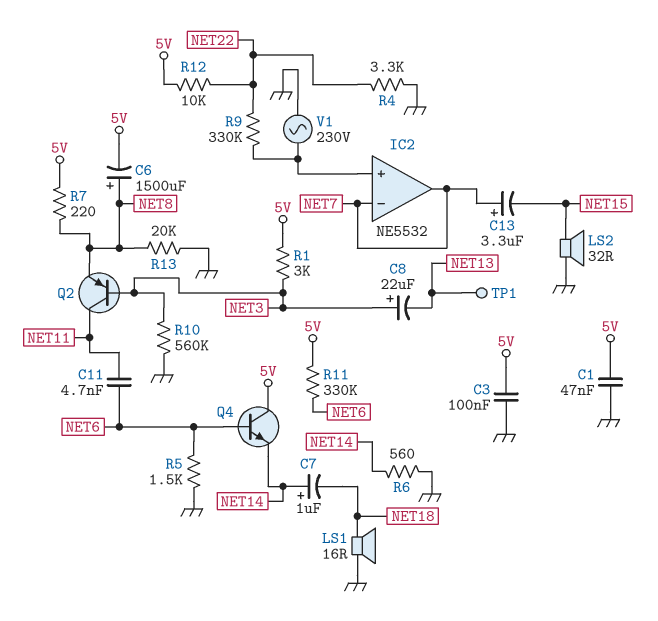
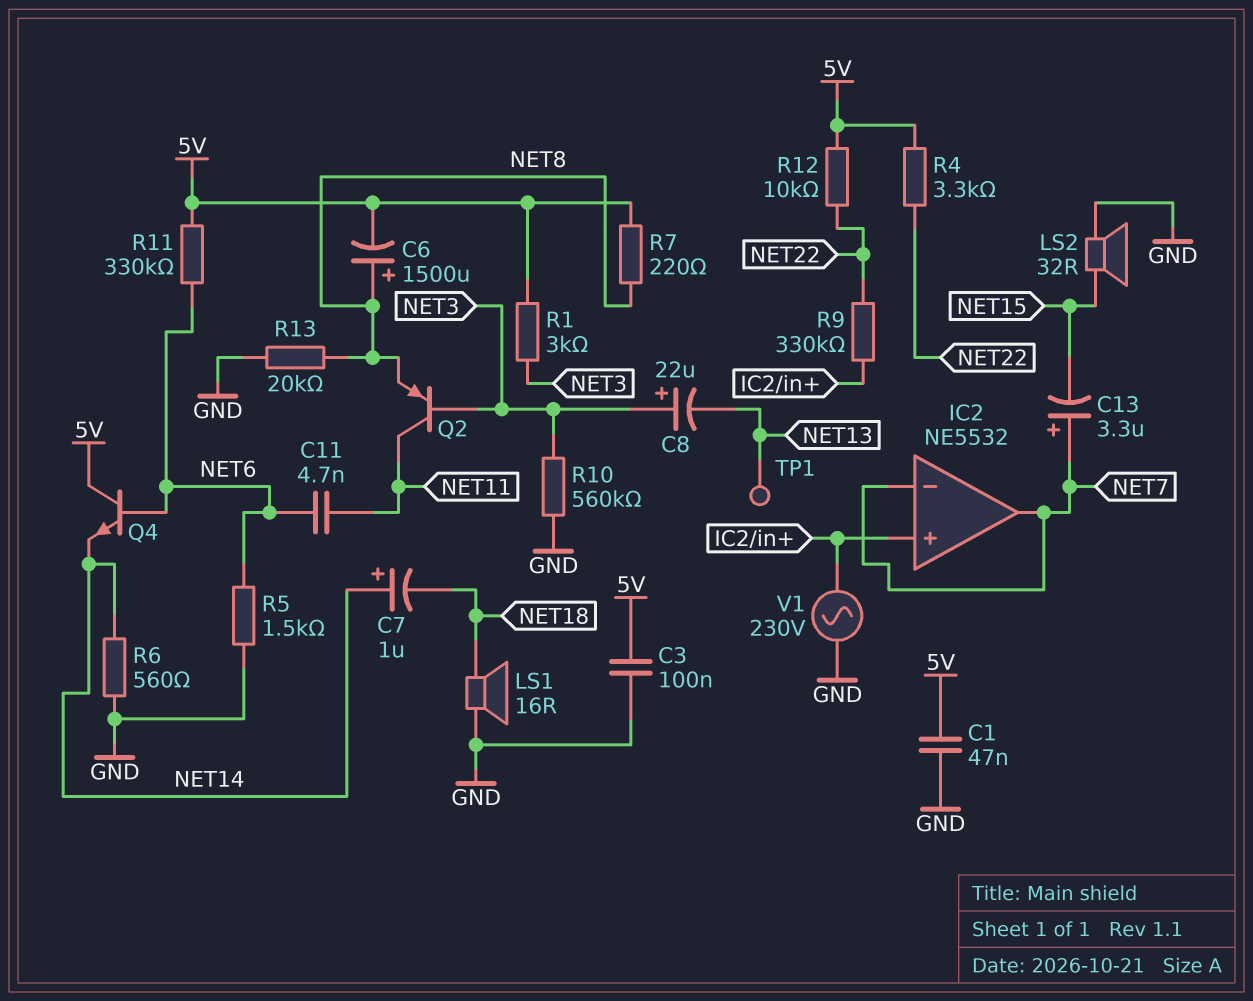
R4: 3.3k (GND, NET22) -> 3.3k (5V, NET22)

